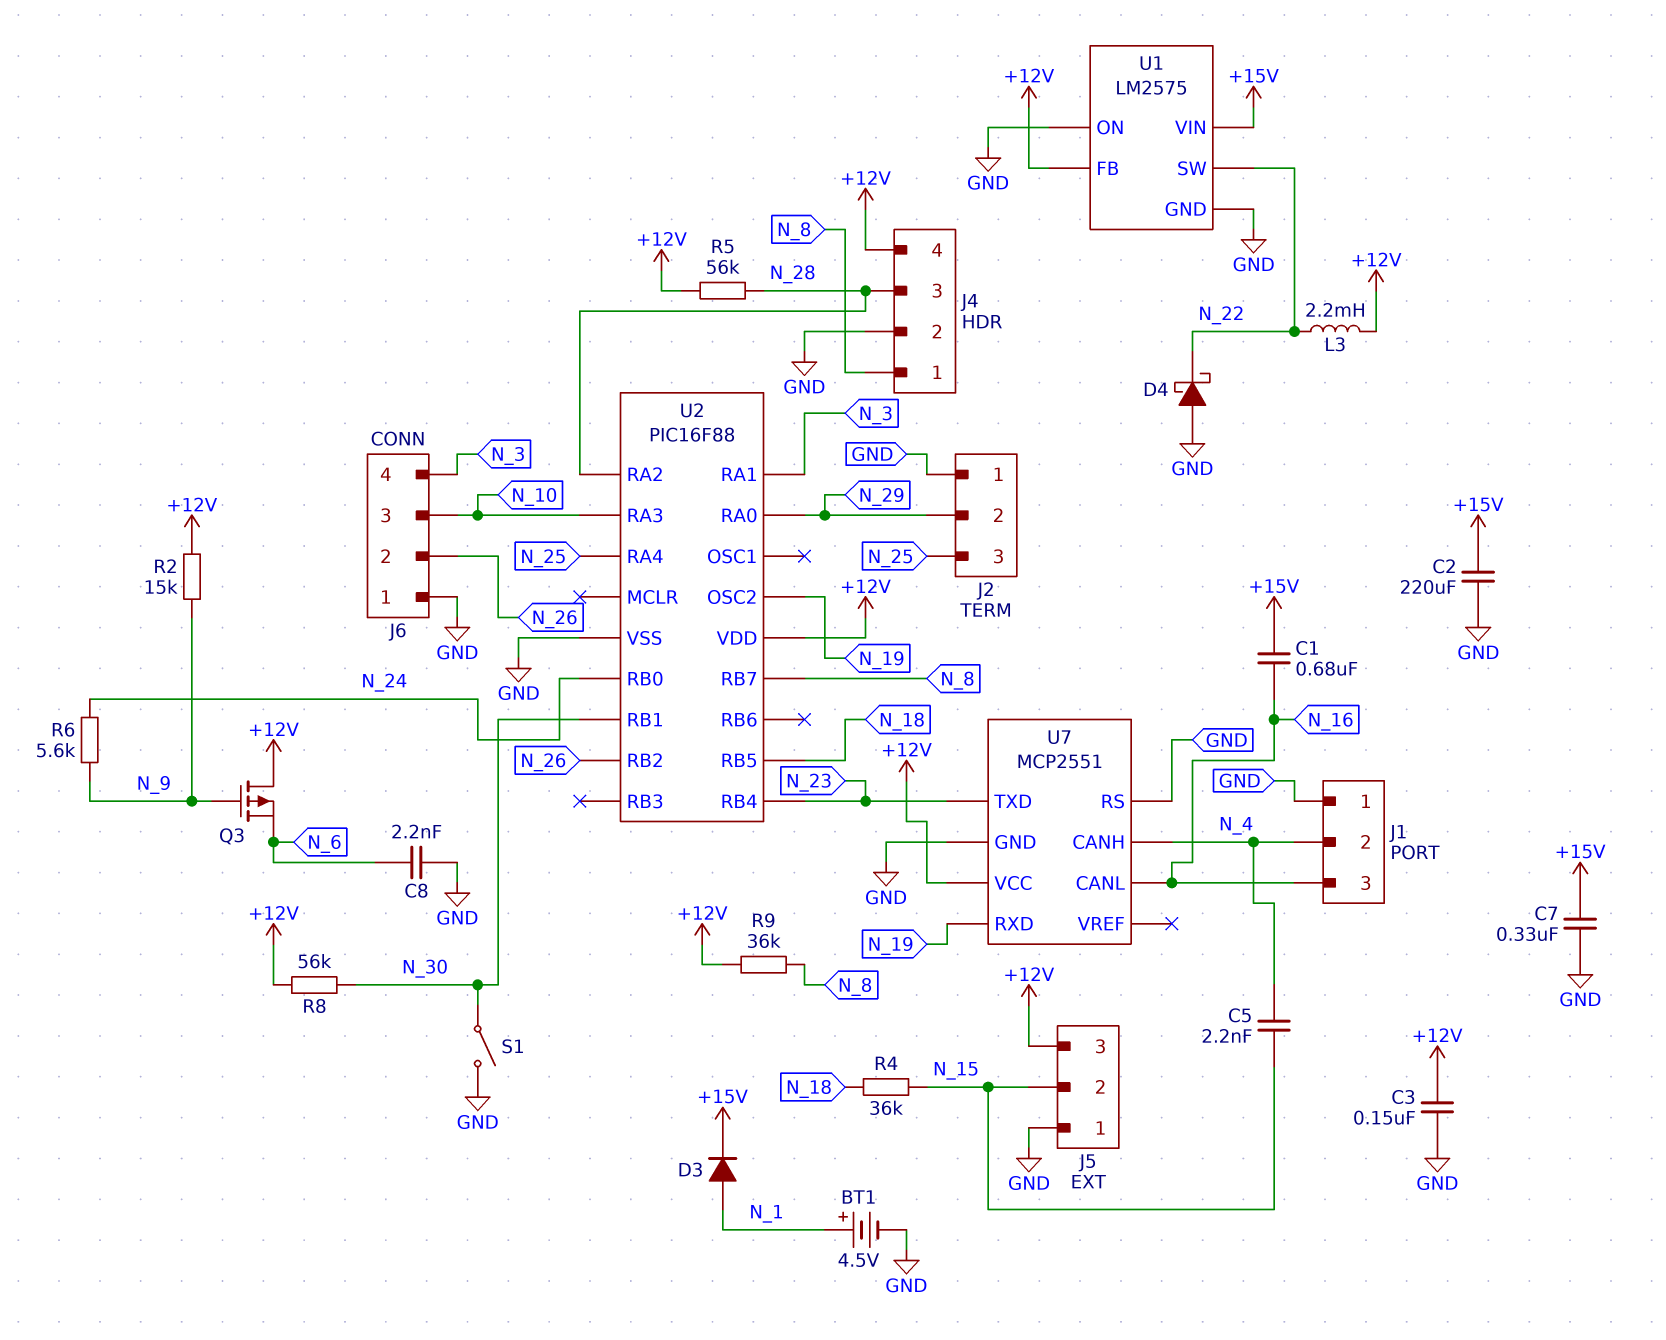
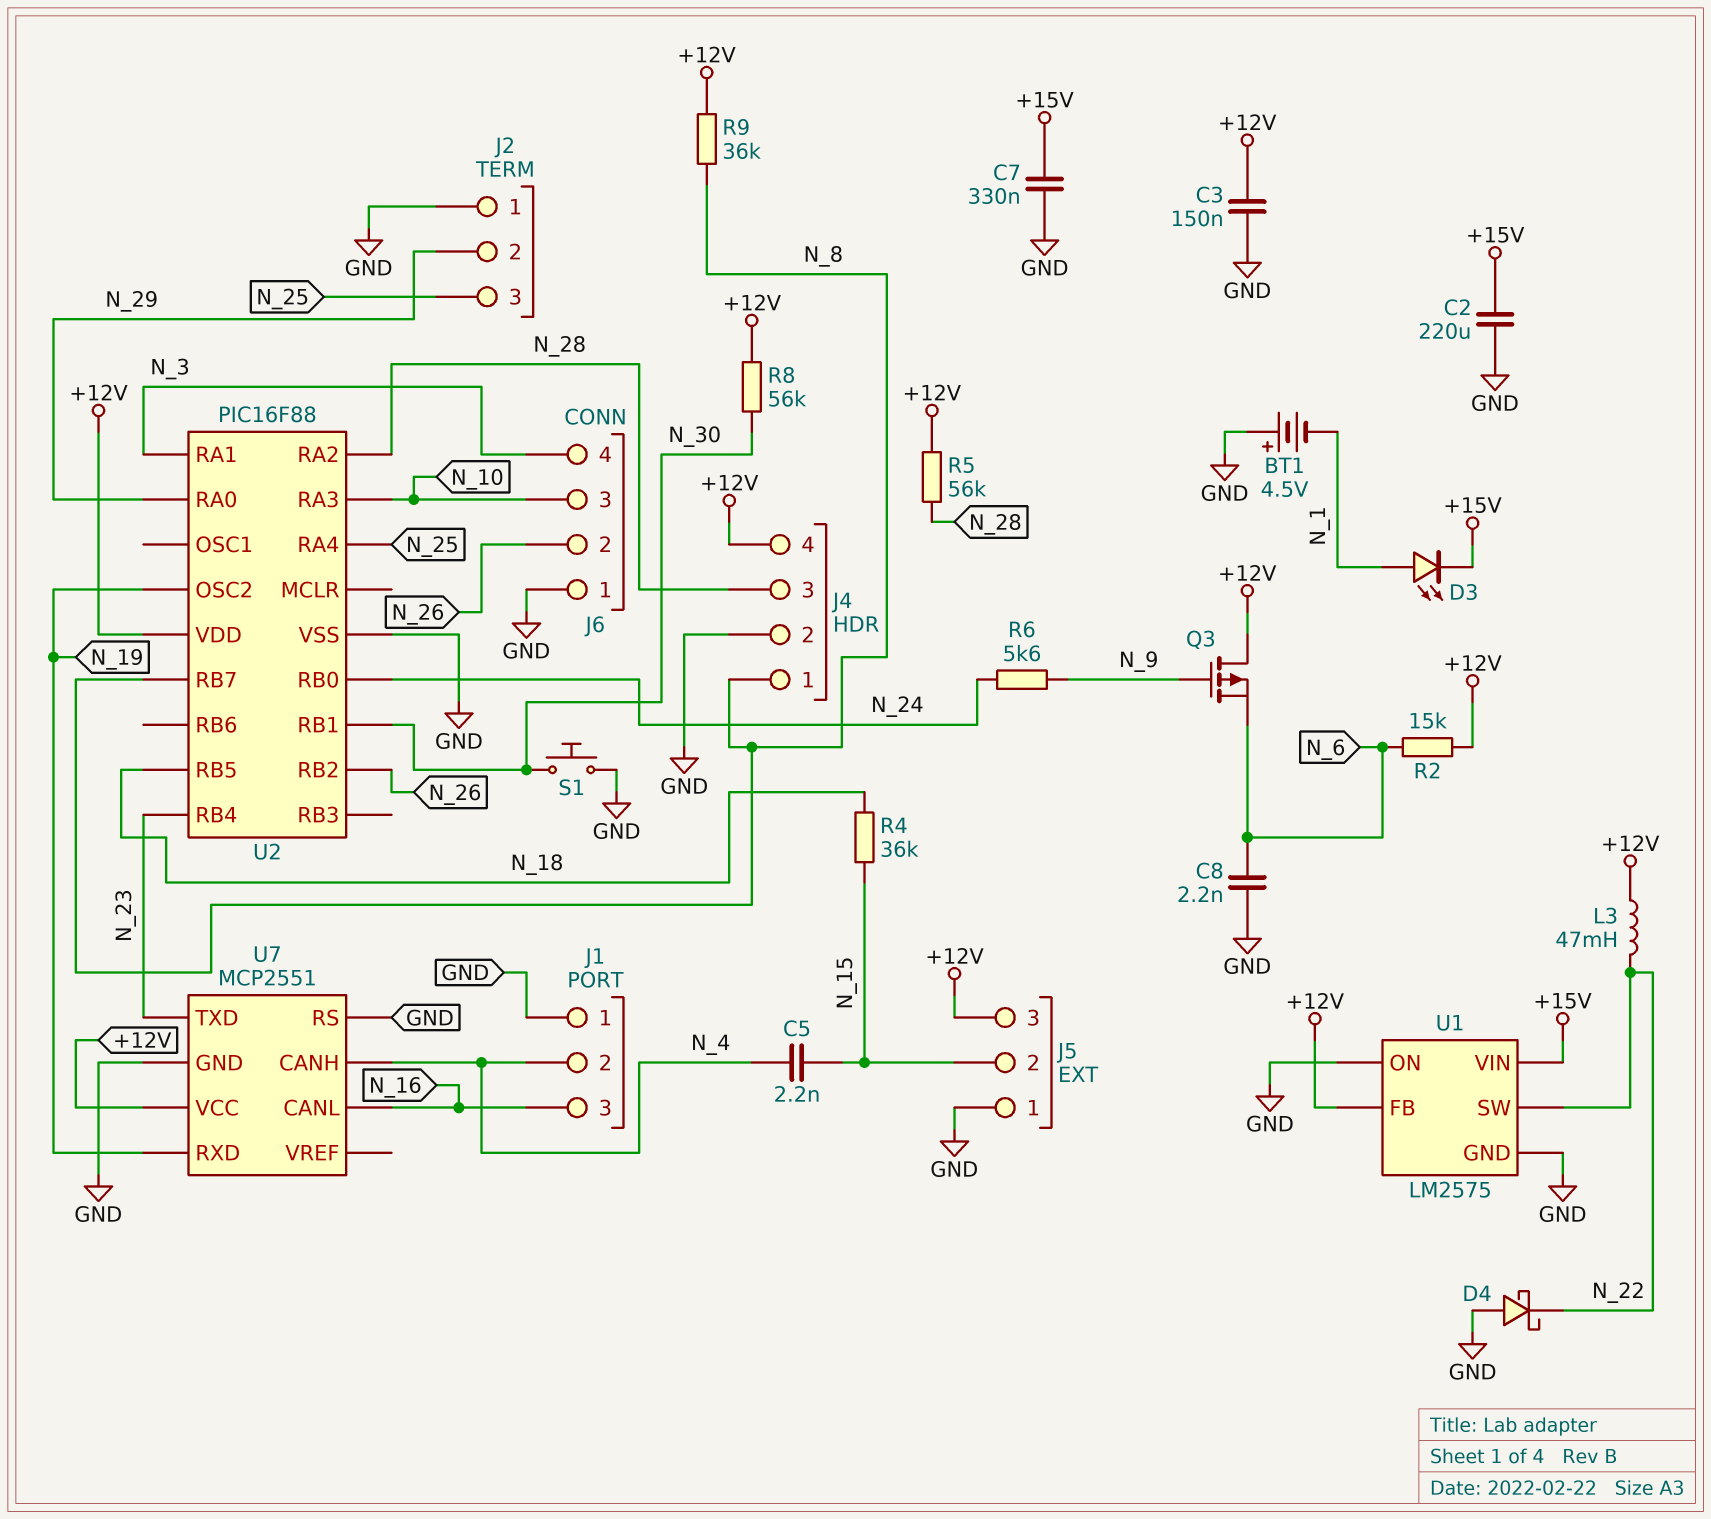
BT1: 4.5V (plus N_1, minus GND) -> 4.5V (plus GND, minus N_1)
C1: 680nF (+15V, N_16) -> none
D3: diode (A N_1, K +15V) -> LED (A N_1, K +15V)
L3: 2.2mH (+12V, N_22) -> 47mH (+12V, N_22)
R2: 15k (+12V, N_9) -> 15k (+12V, N_6)
S1: switch (GND, N_30) -> button (GND, N_30)

